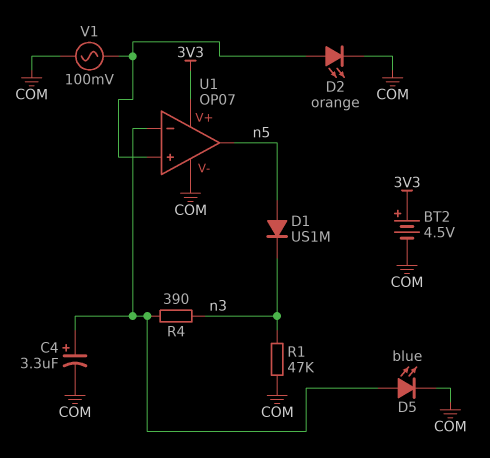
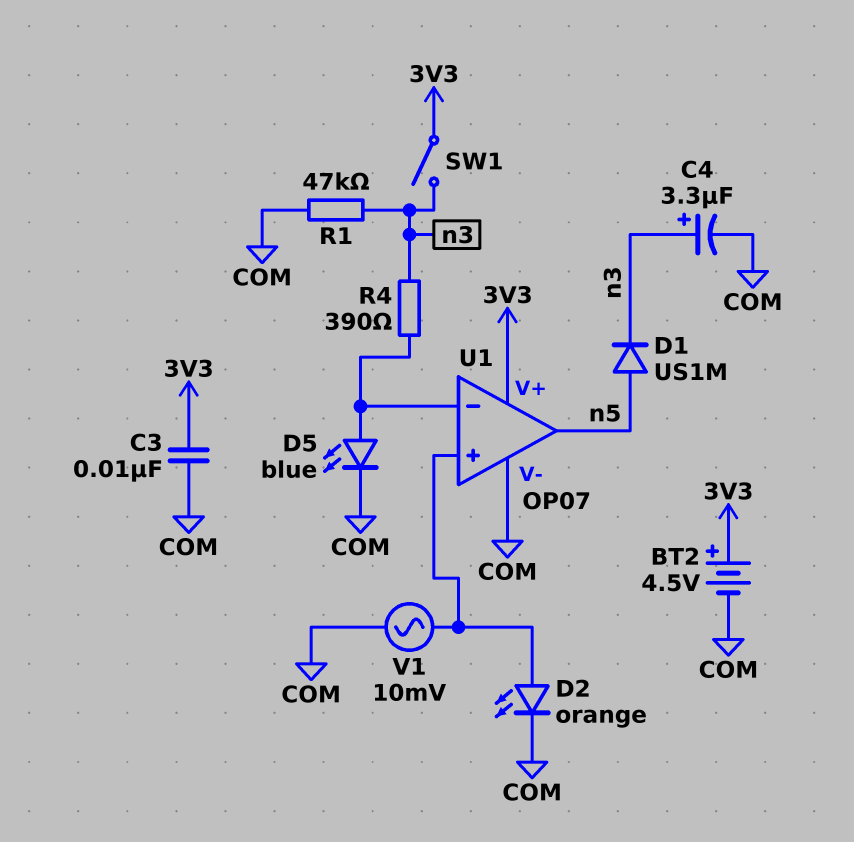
C3: none -> 10nF (3V3, COM)
C4: 3.3uF (plus U1/in-, minus COM) -> 3.3uF (plus n3, minus COM)
SW1: none -> switch (3V3, n3)
V1: AC 100mV (COM, U1/in+) -> AC 10mV (COM, U1/in+)

